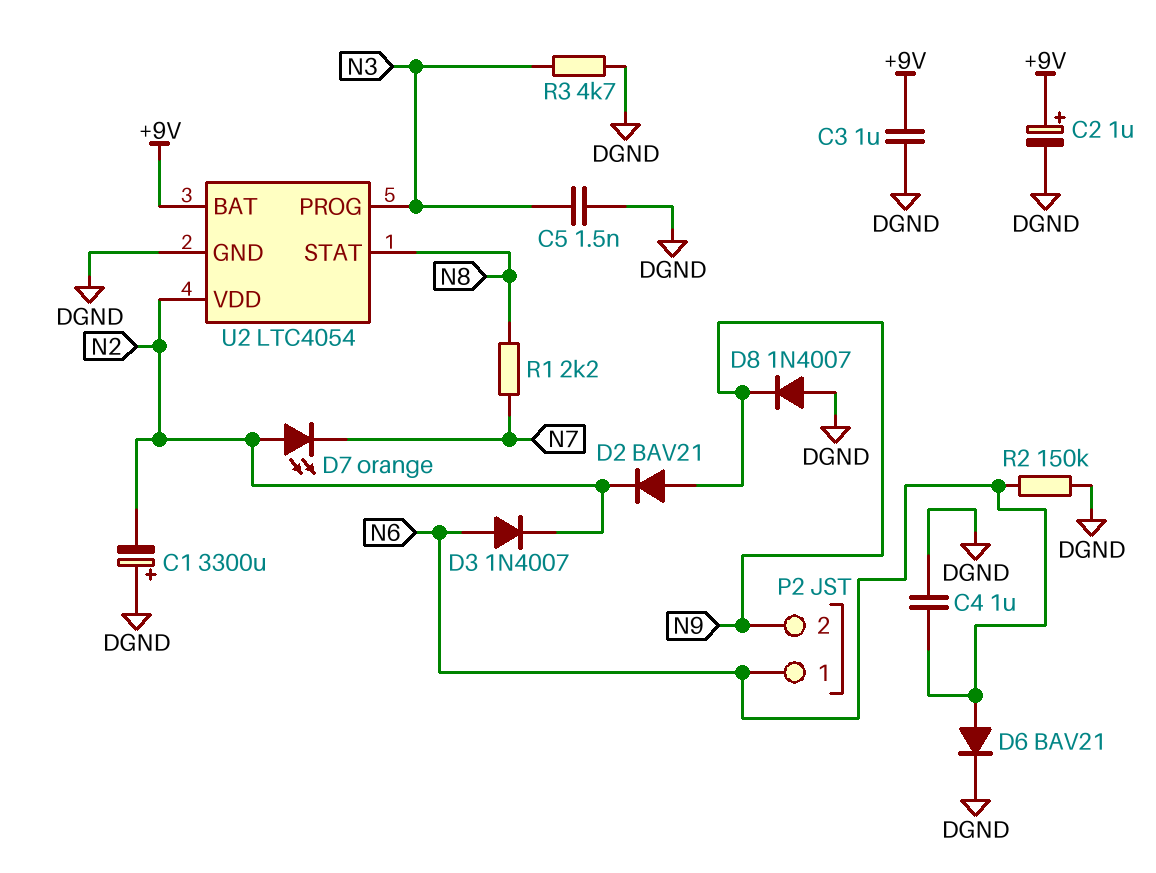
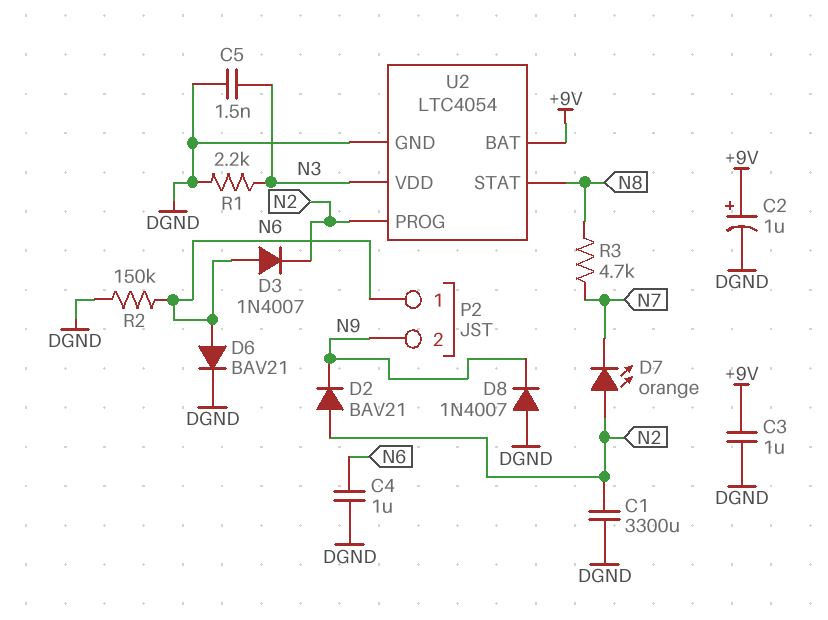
C1: 3300uF (plus DGND, minus N2) -> 3300uF (DGND, N2)
D2: diode BAV21 (A N9, K N2) -> diode BAV21 (A N2, K N9)
R1: 2.2k (N7, N8) -> 2.2k (DGND, N3)
R3: 4.7k (DGND, N3) -> 4.7k (N7, N8)
U2 pin PROG: N3 -> N2
U2 pin VDD: N2 -> N3

